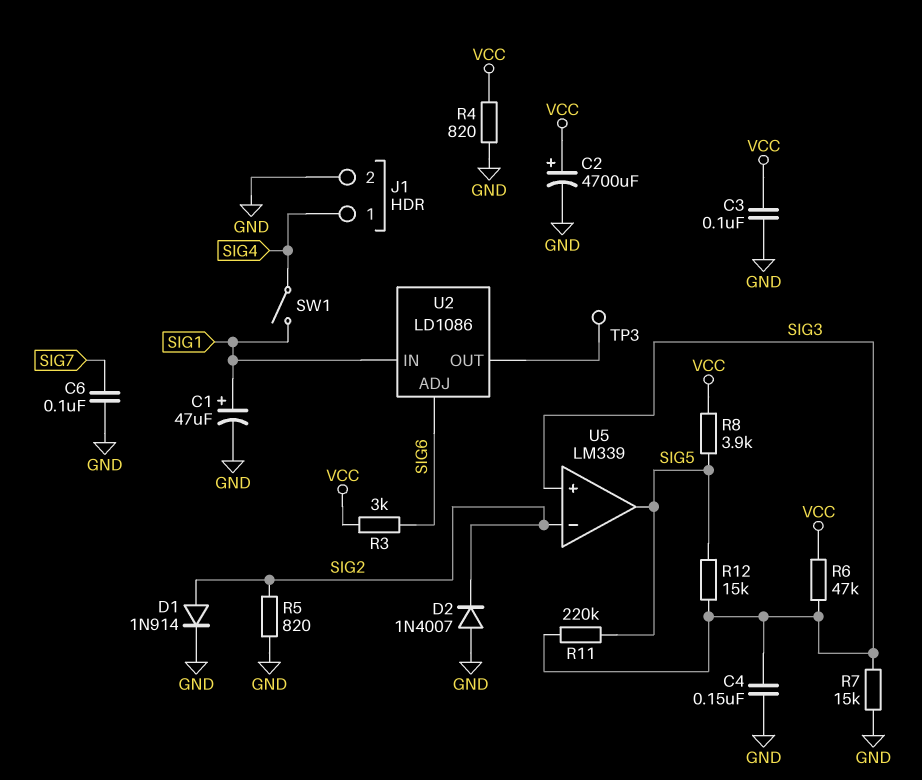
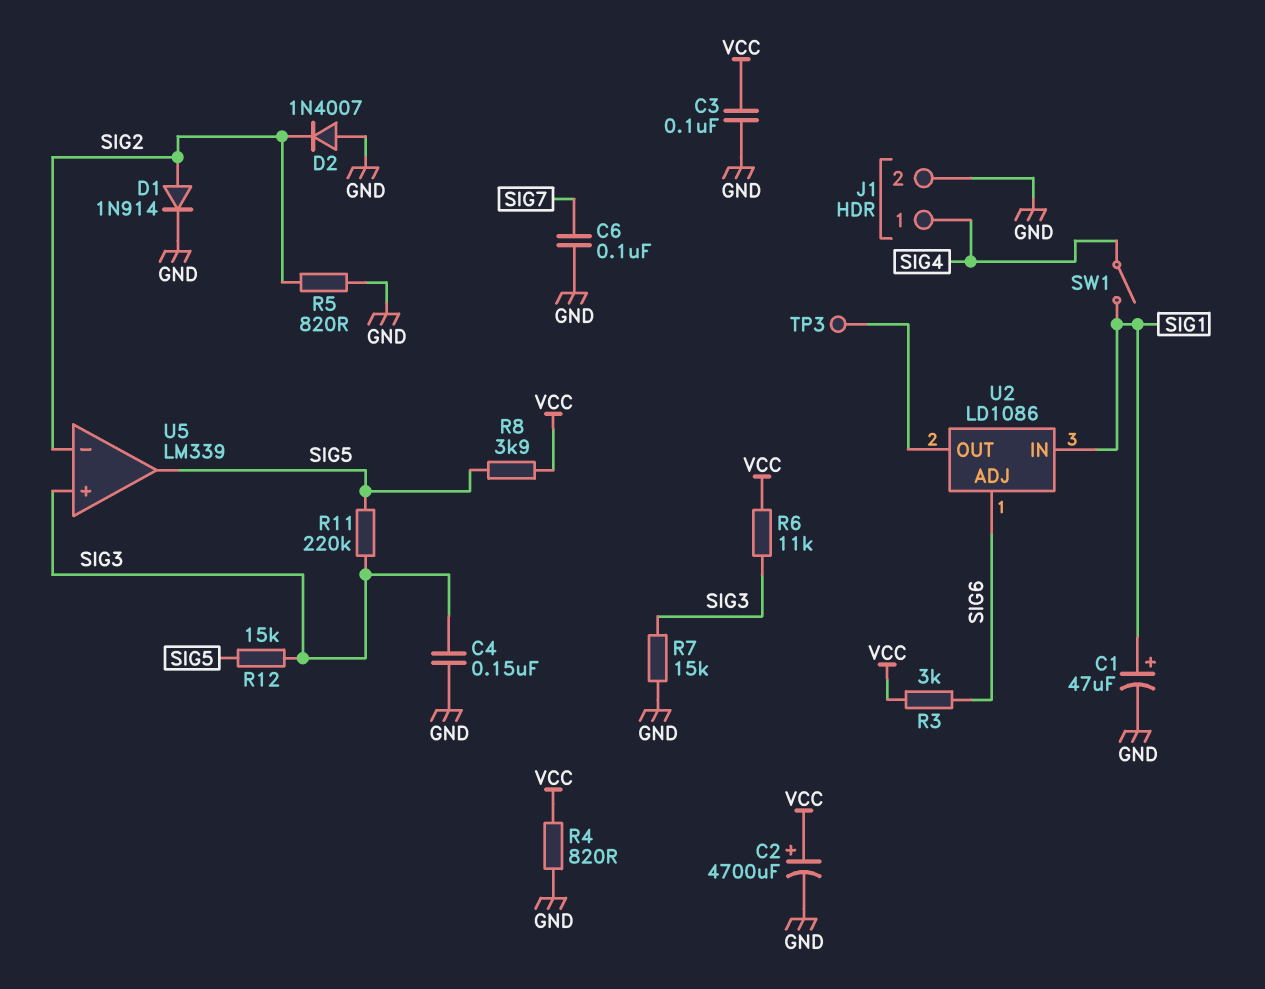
R6: 47k (SIG3, VCC) -> 11k (SIG3, VCC)

